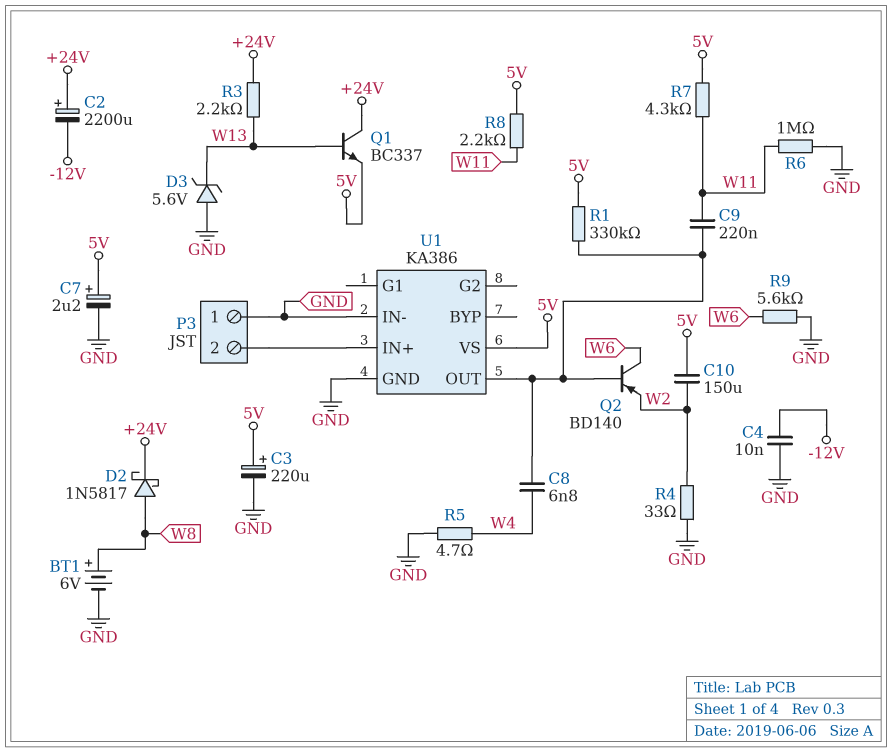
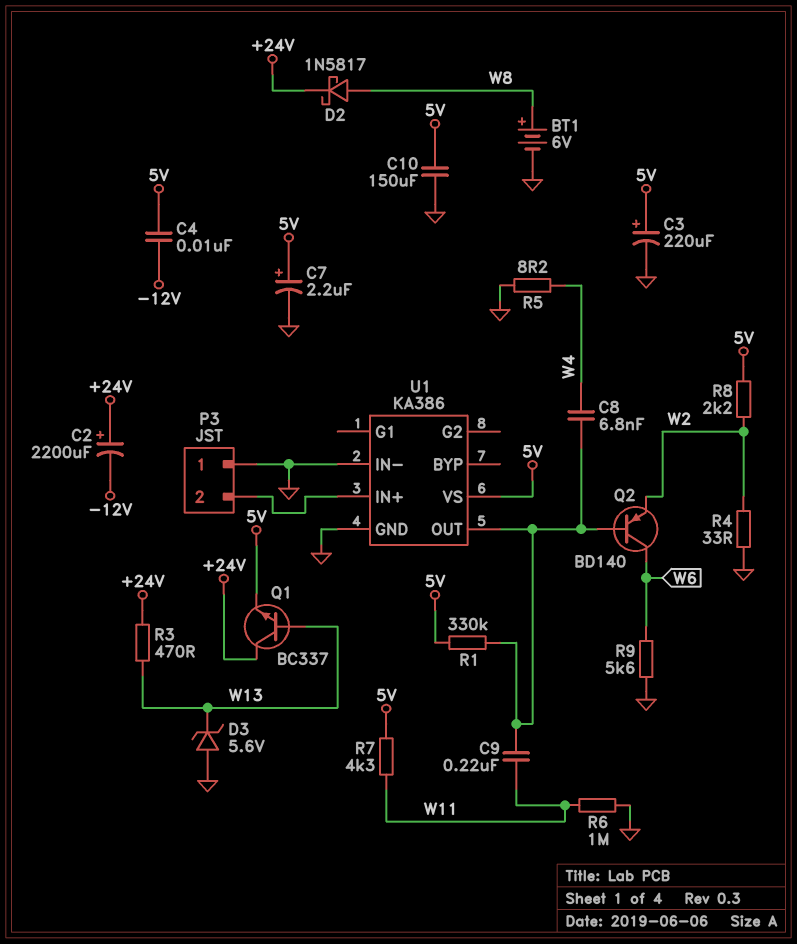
C4: 10nF (-12V, GND) -> 10nF (-12V, 5V)
C10: 150uF (5V, W2) -> 150uF (5V, GND)
R3: 2.2k (+24V, W13) -> 470 (+24V, W13)
R5: 4.7 (GND, W4) -> 8.2 (GND, W4)
R8: 2.2k (5V, W11) -> 2.2k (5V, W2)

